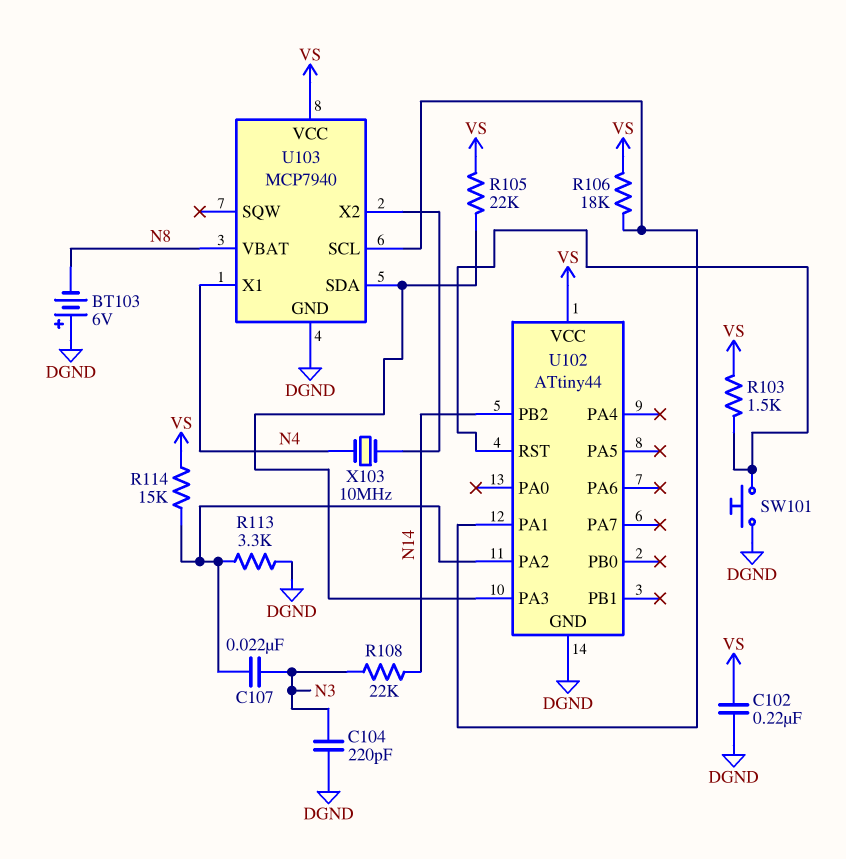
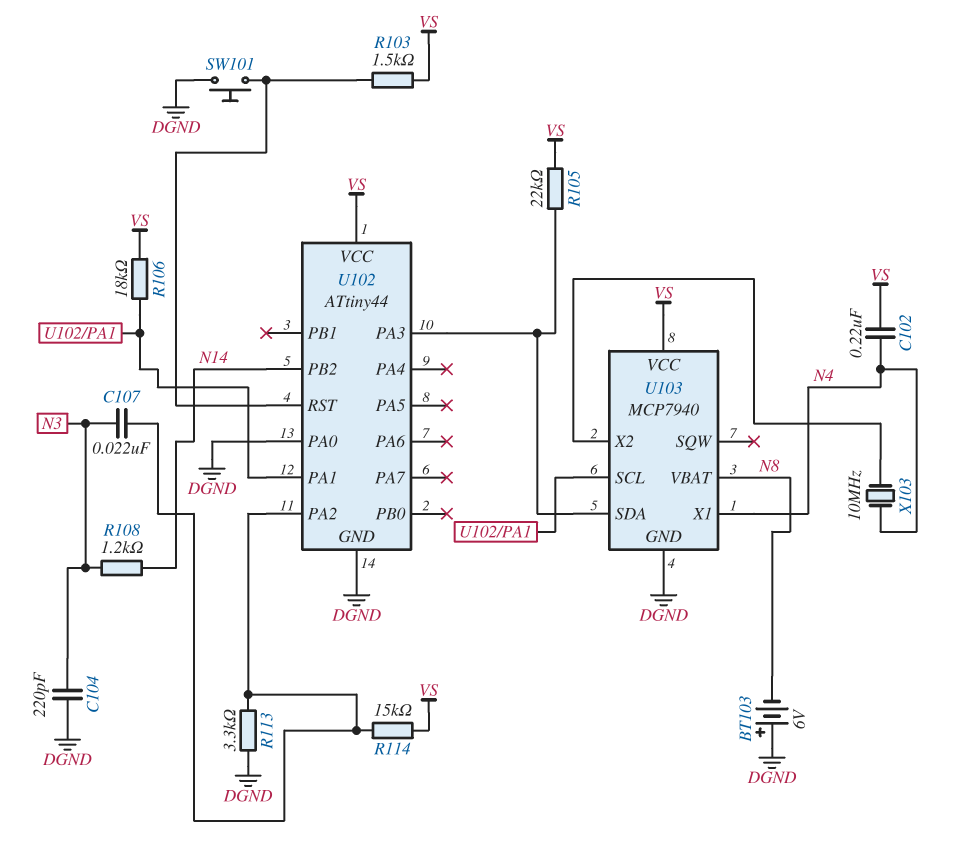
C102: 220nF (DGND, VS) -> 220nF (N4, VS)
R108: 22k (N3, N14) -> 1.2k (N3, N14)
U102 pin PA0: none -> DGND

